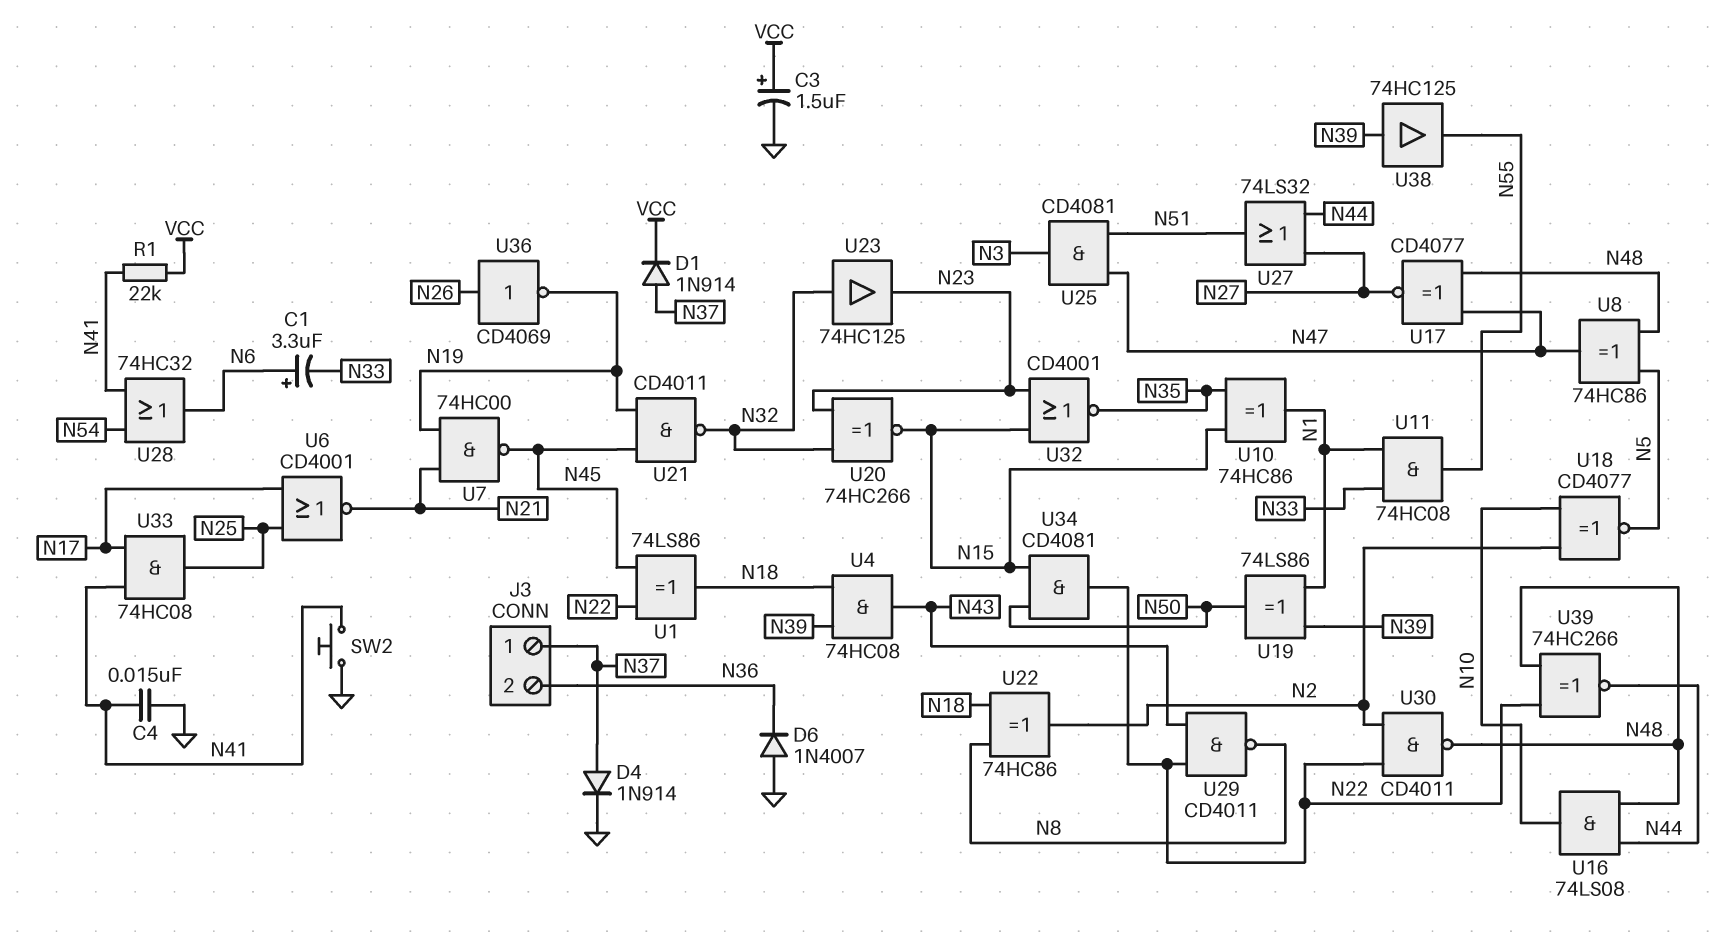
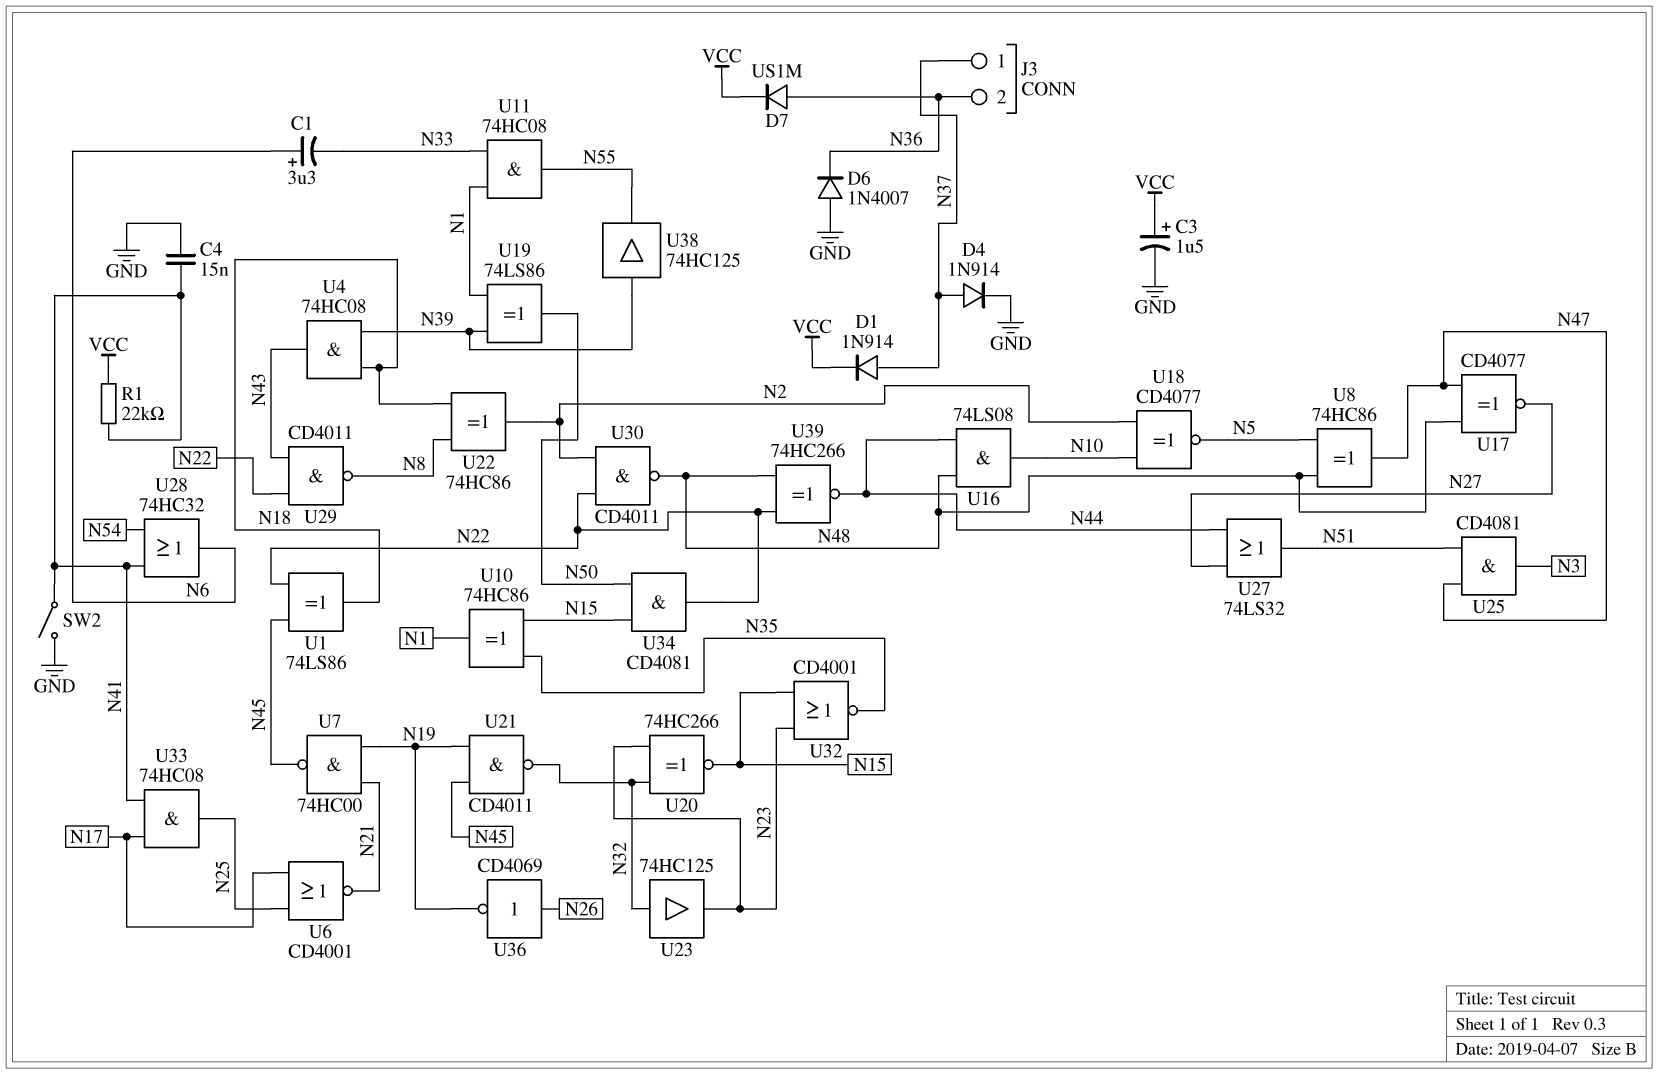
D7: none -> diode US1M (A N36, K VCC)
SW2: button (GND, N41) -> switch (GND, N41)

